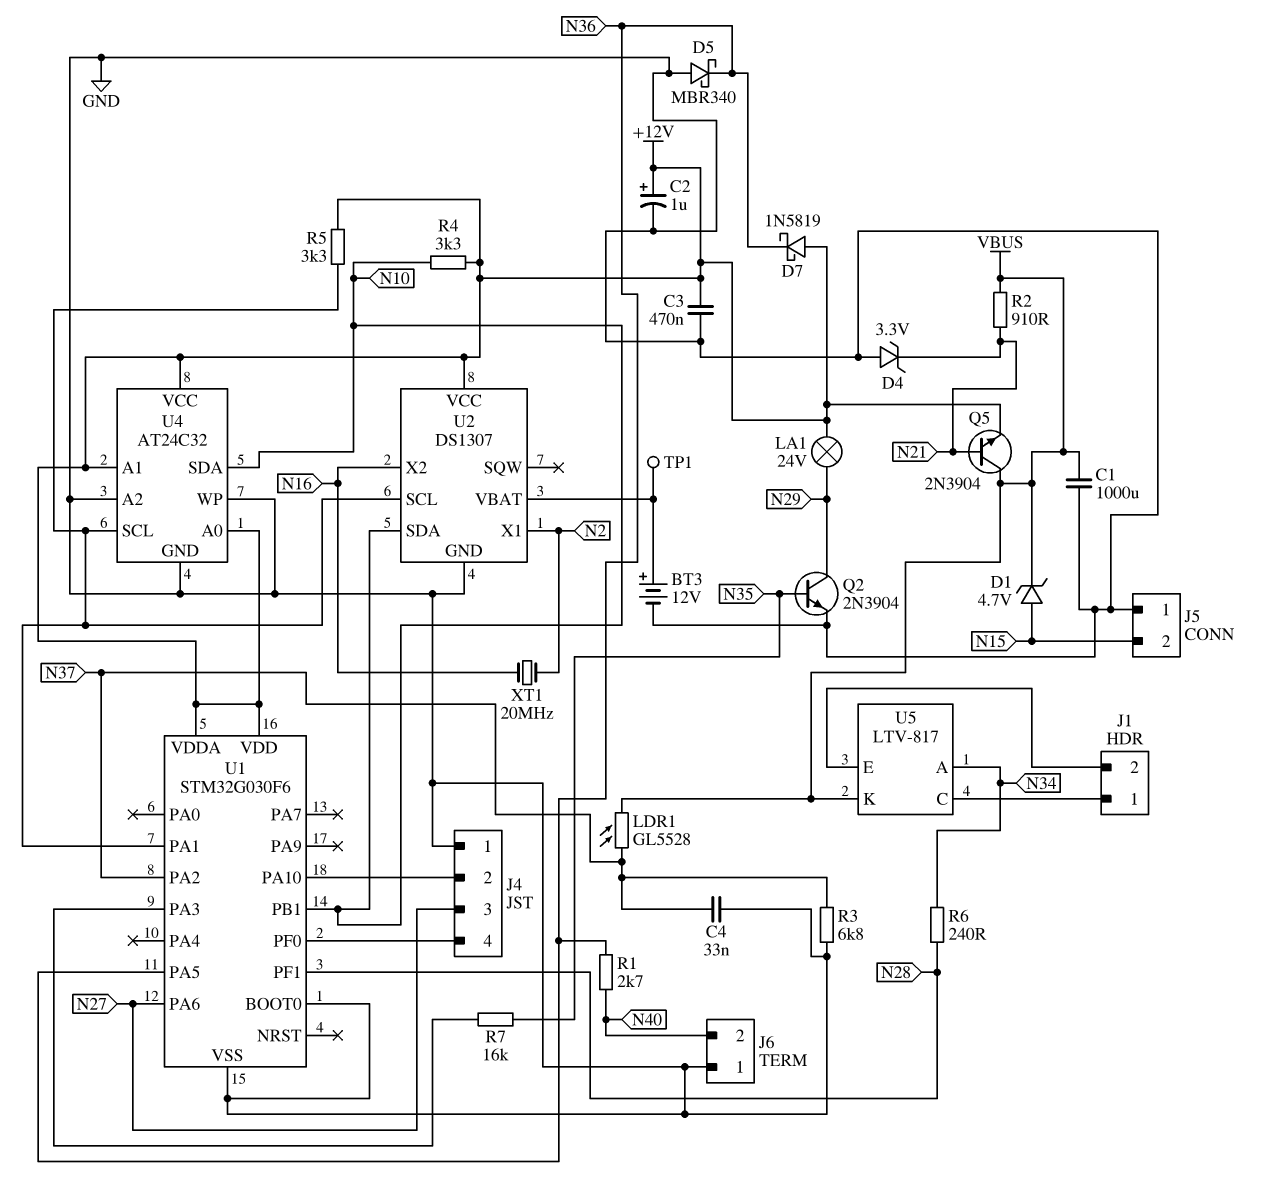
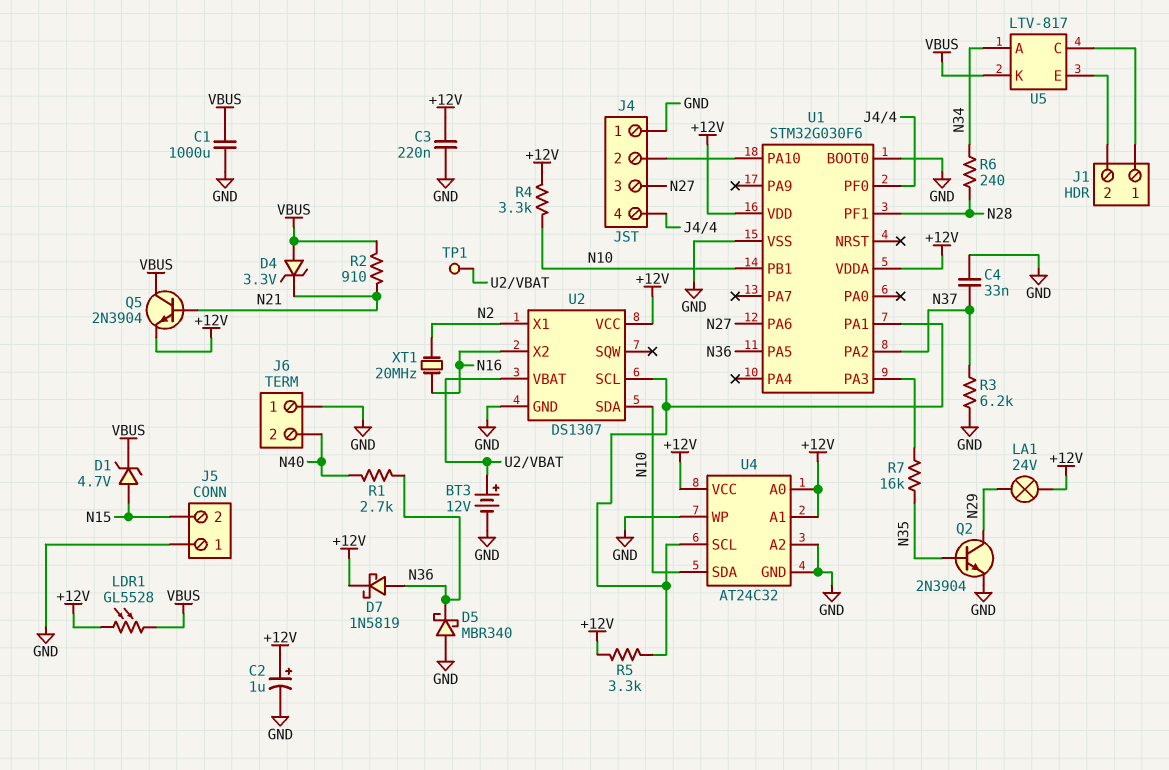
C3: 470nF (+12V, GND) -> 220nF (+12V, GND)
D4: zener 3.3V (A GND, K N21) -> zener 3.3V (A VBUS, K N21)
D7: schottky 1N5819 (A +12V, K N36) -> schottky 1N5819 (A N36, K +12V)
LDR1: GL5528 (N37, VBUS) -> GL5528 (+12V, VBUS)
R3: 6.8k (GND, N37) -> 6.2k (GND, N37)

